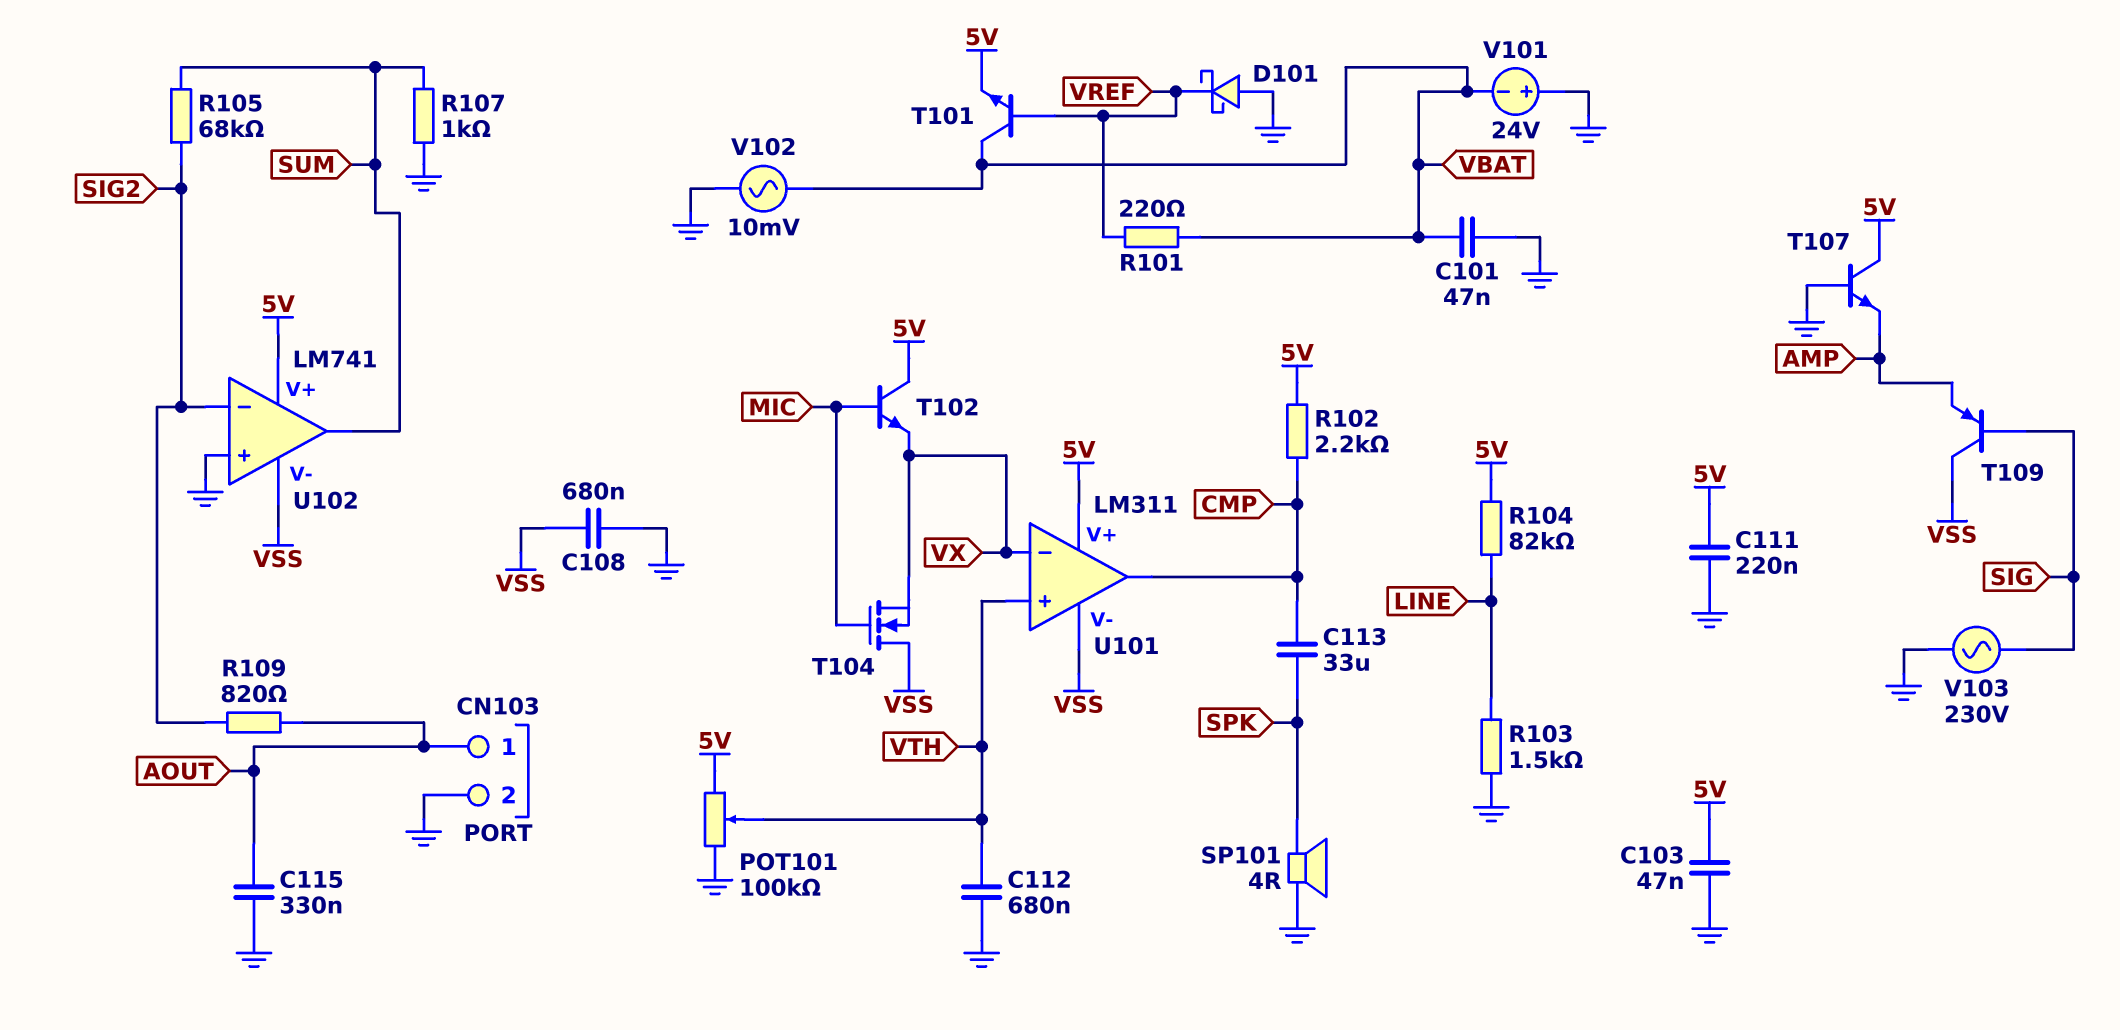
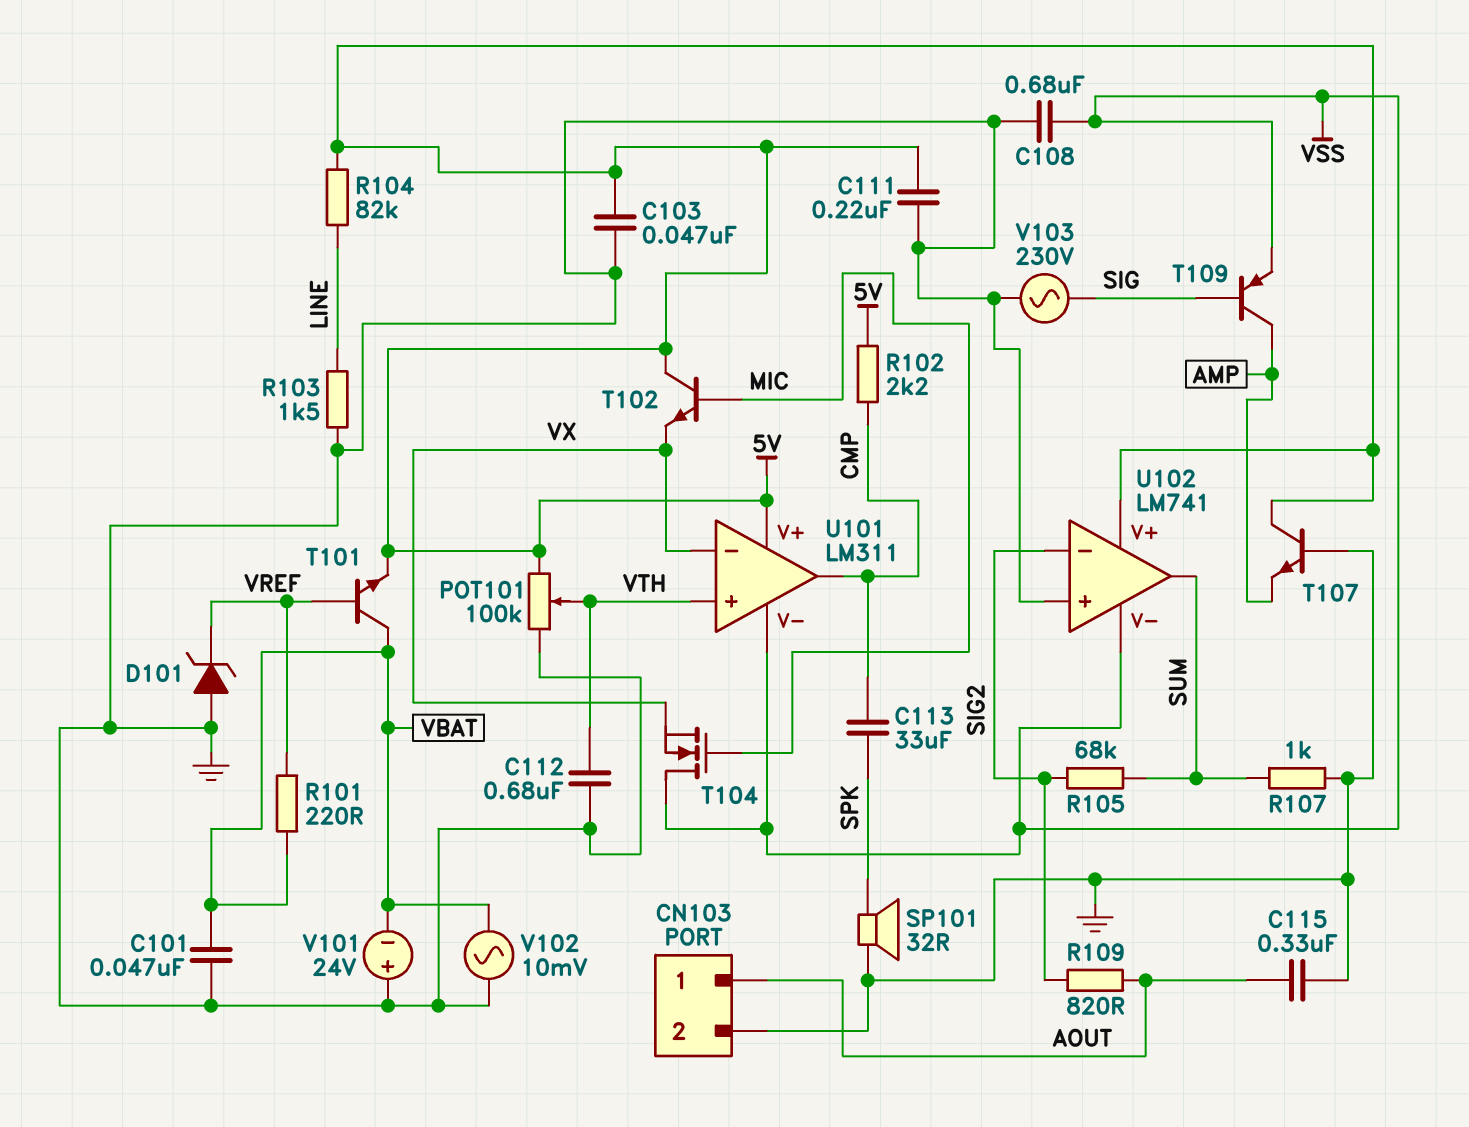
D101: schottky (A GND, K VREF) -> zener (A GND, K VREF)
SP101: speaker 4R (GND, SPK) -> speaker 32R (GND, SPK)
T109: PNP (B SIG, C VSS, E AMP) -> PNP (B SIG, C AMP, E VSS)

